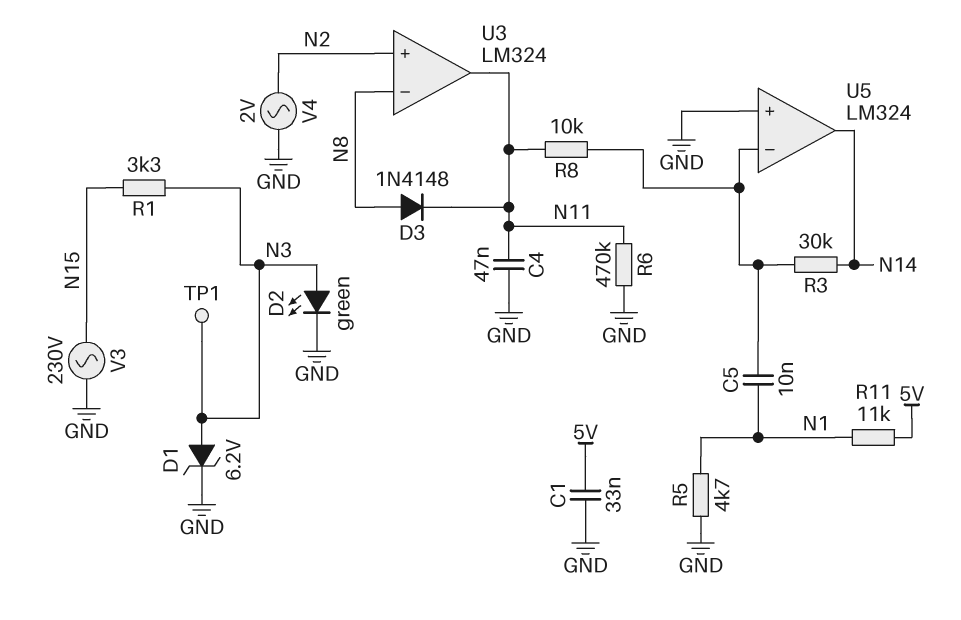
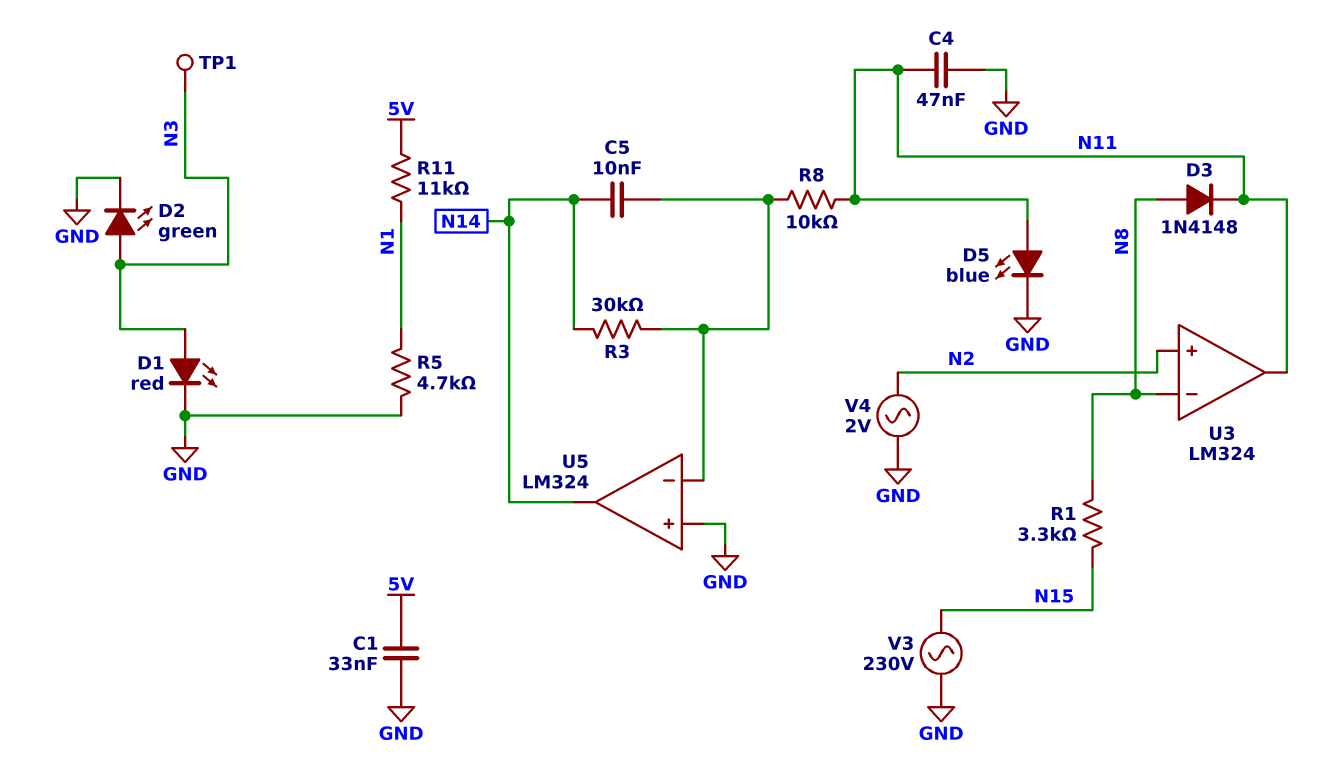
C5: 10nF (N1, U5/in-) -> 10nF (N14, U5/in-)
D1: zener 6.2V (A N3, K GND) -> LED red (A N3, K GND)
D5: none -> LED blue (A N11, K GND)
R1: 3.3k (N3, N15) -> 3.3k (N8, N15)
R6: 470k (GND, N11) -> none

